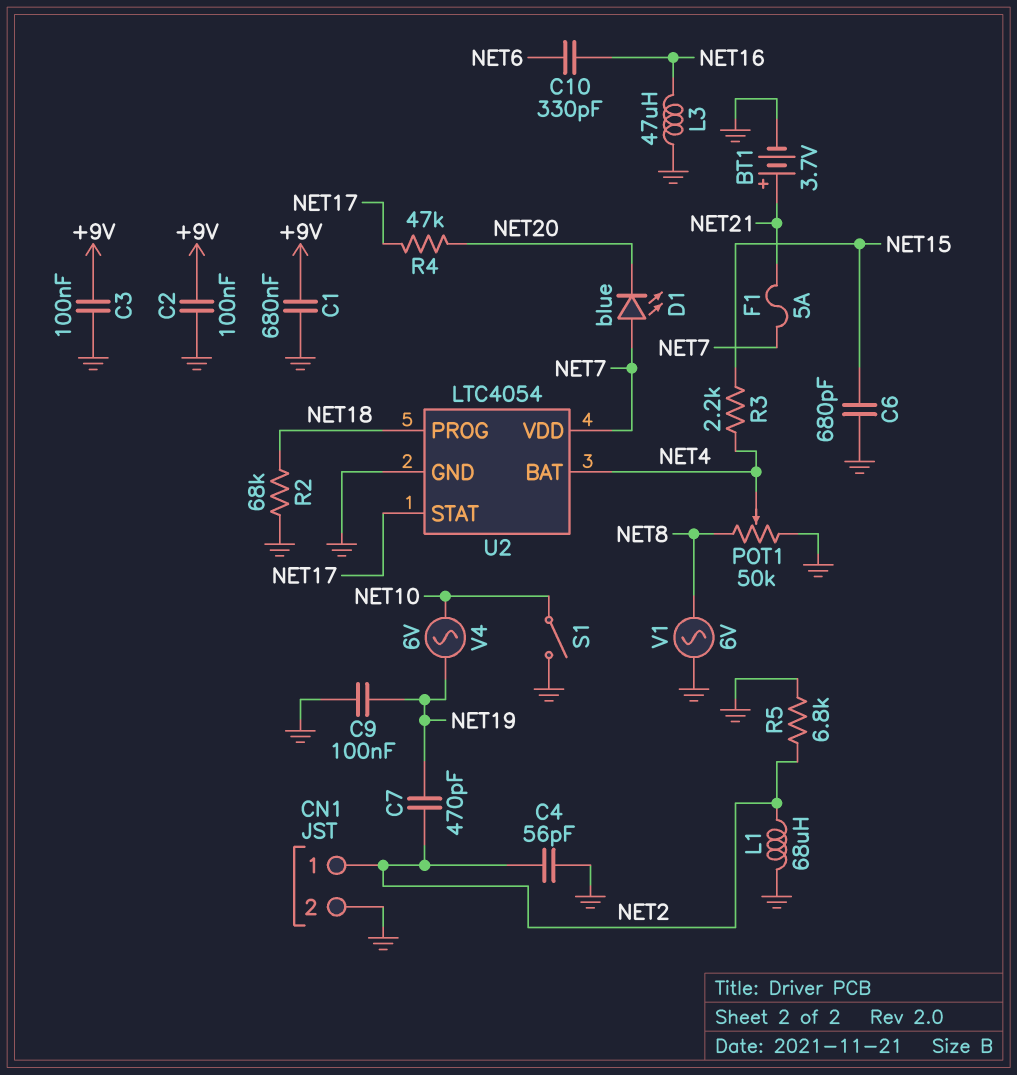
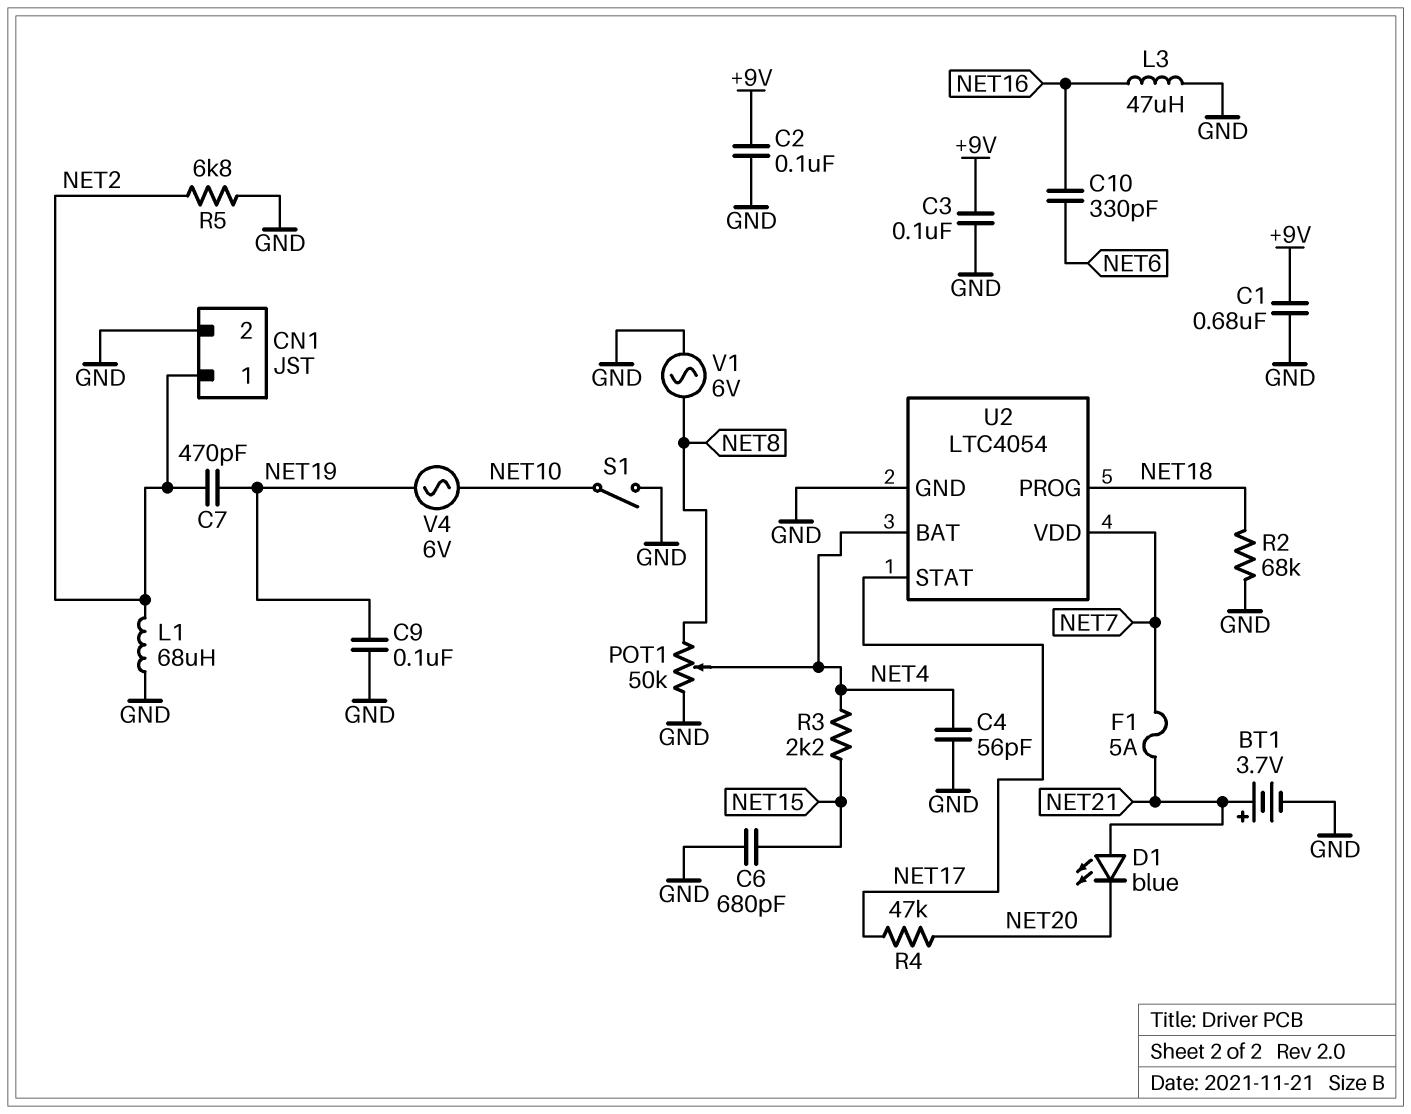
C4: 56pF (GND, NET2) -> 56pF (GND, NET4)
D1: LED blue (A NET7, K NET20) -> LED blue (A NET21, K NET20)

